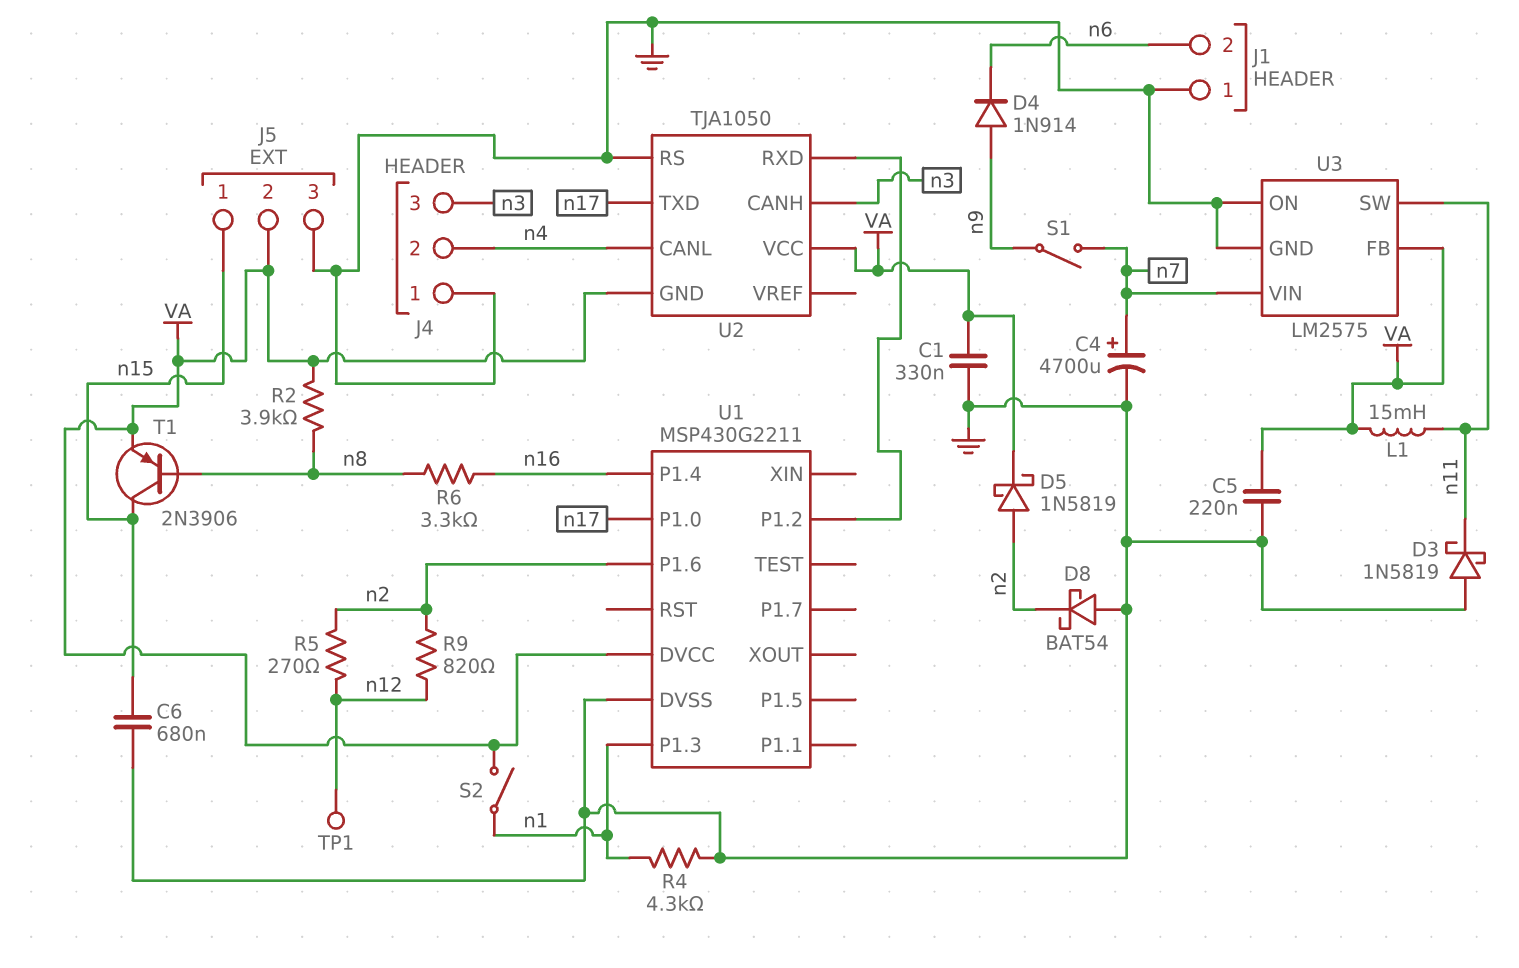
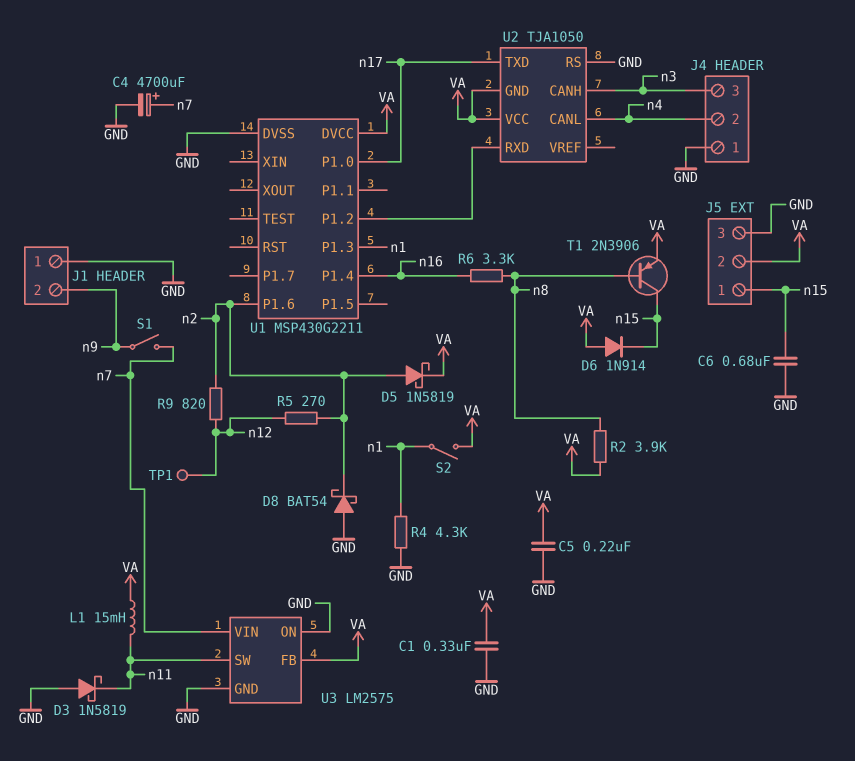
D4: diode 1N914 (A n9, K n6) -> none
D6: none -> diode 1N914 (A VA, K n15)
J1 pin 2: n6 -> n9

